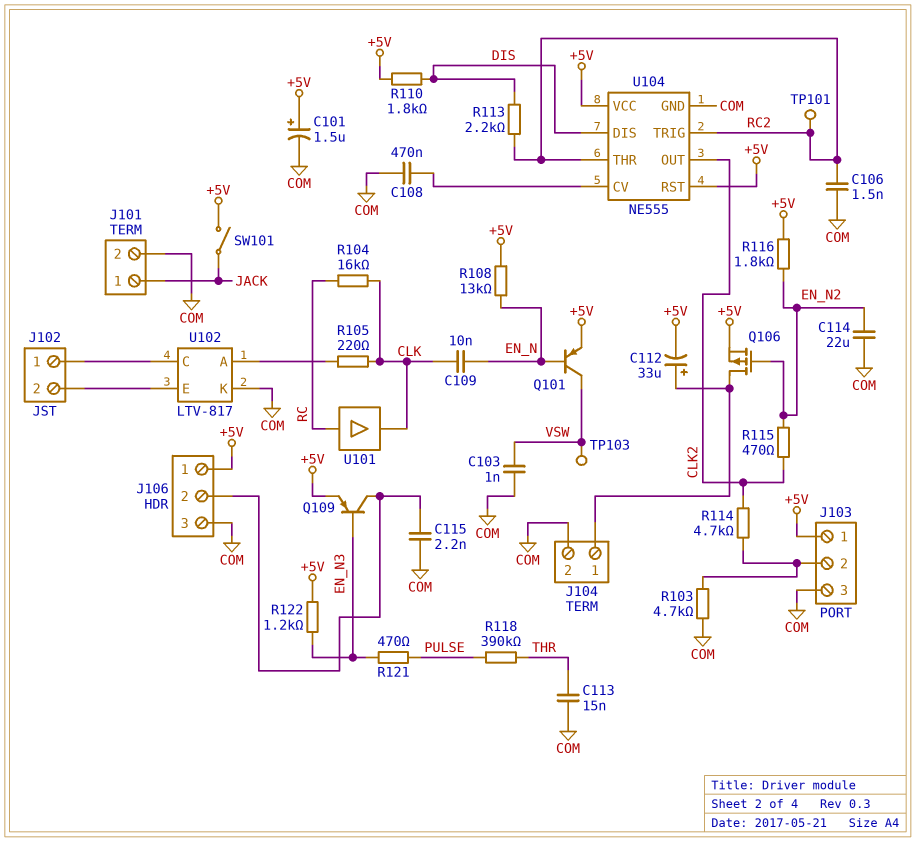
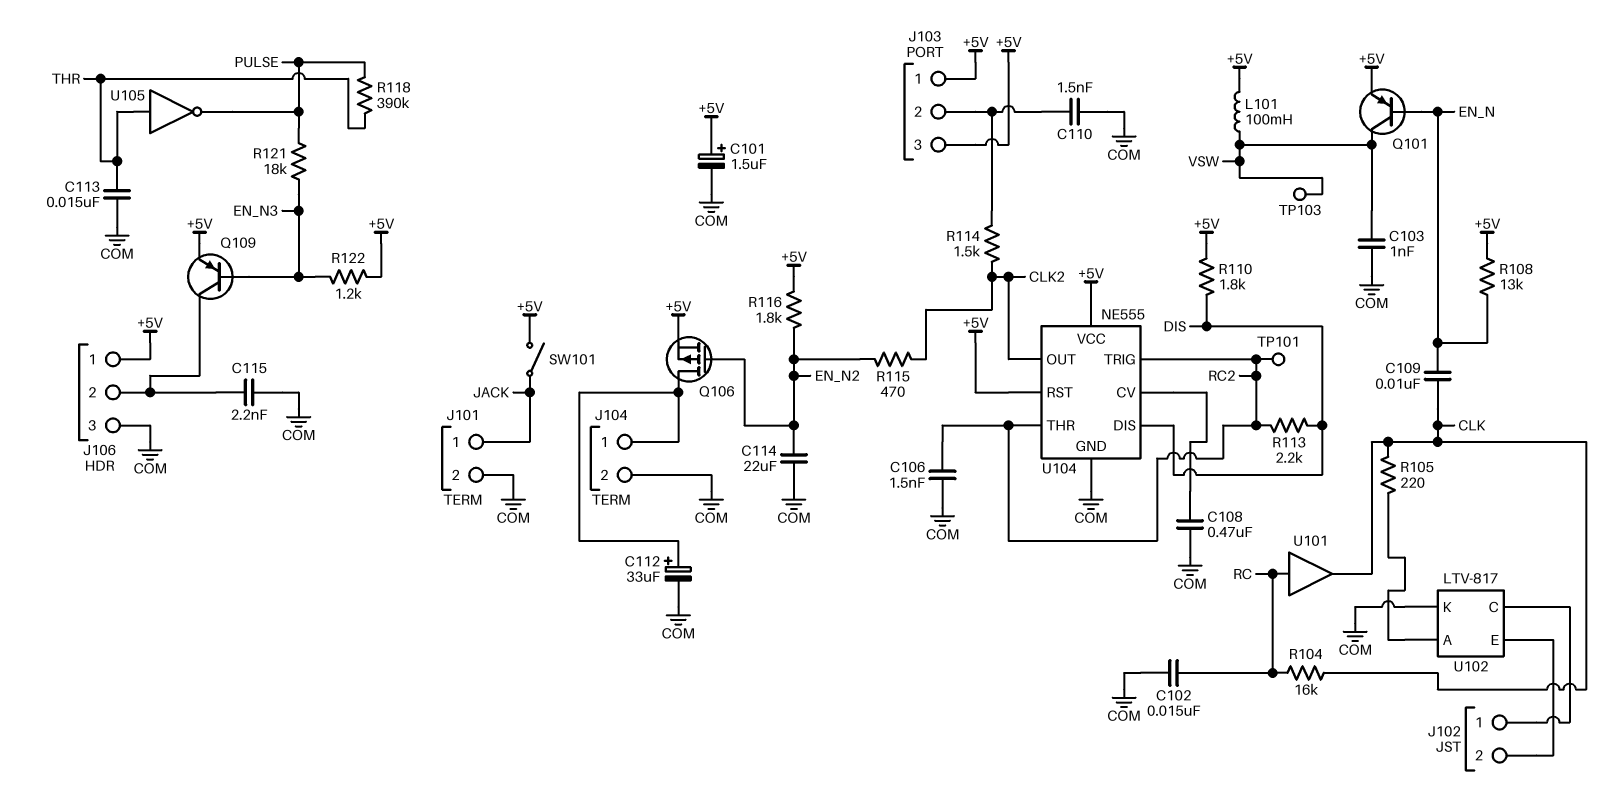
C102: none -> 15nF (COM, RC)
C110: none -> 1.5nF (COM, J103/2)
C112: 33uF (plus J104/1, minus +5V) -> 33uF (plus J104/1, minus COM)
J103 pin 3: COM -> +5V
L101: none -> 100mH (+5V, VSW)
R103: 4.7k (COM, J103/2) -> none
R114: 4.7k (CLK2, J103/2) -> 1.5k (CLK2, J103/2)
R121: 470 (EN_N3, PULSE) -> 18k (EN_N3, PULSE)
U105: none -> NOT (in THR, out PULSE)

